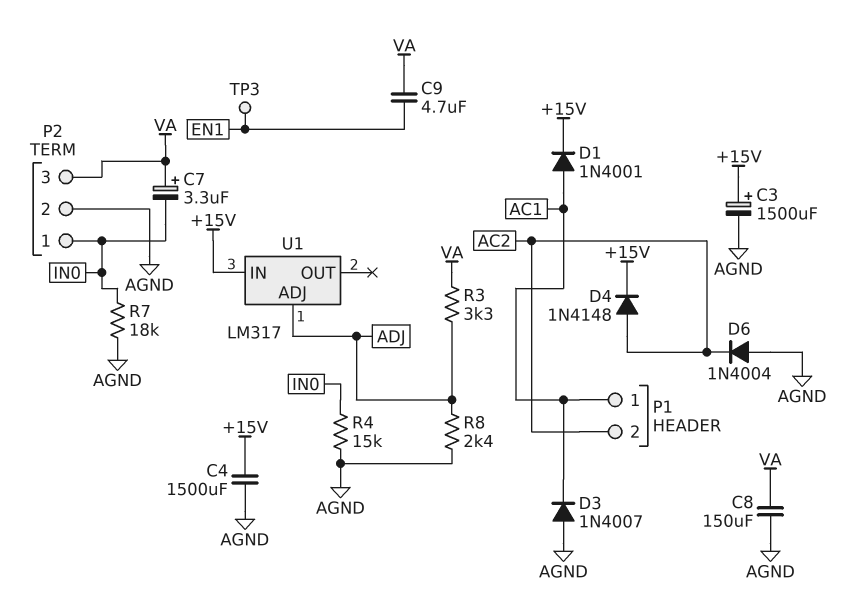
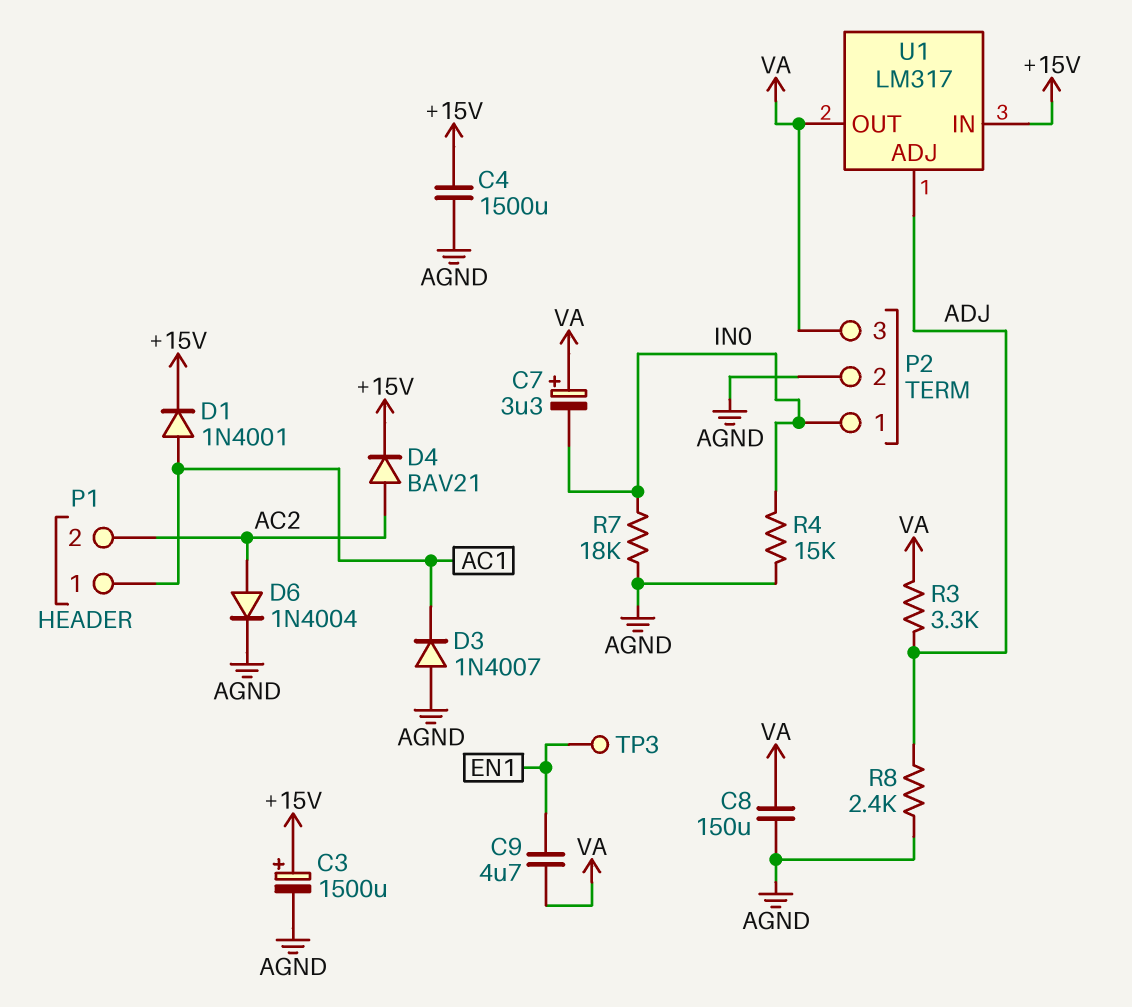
D4: diode 1N4148 (A AC2, K +15V) -> diode BAV21 (A AC2, K +15V)
D6: diode 1N4004 (A AGND, K AC2) -> diode 1N4004 (A AC2, K AGND)
U1 pin OUT: none -> VA

